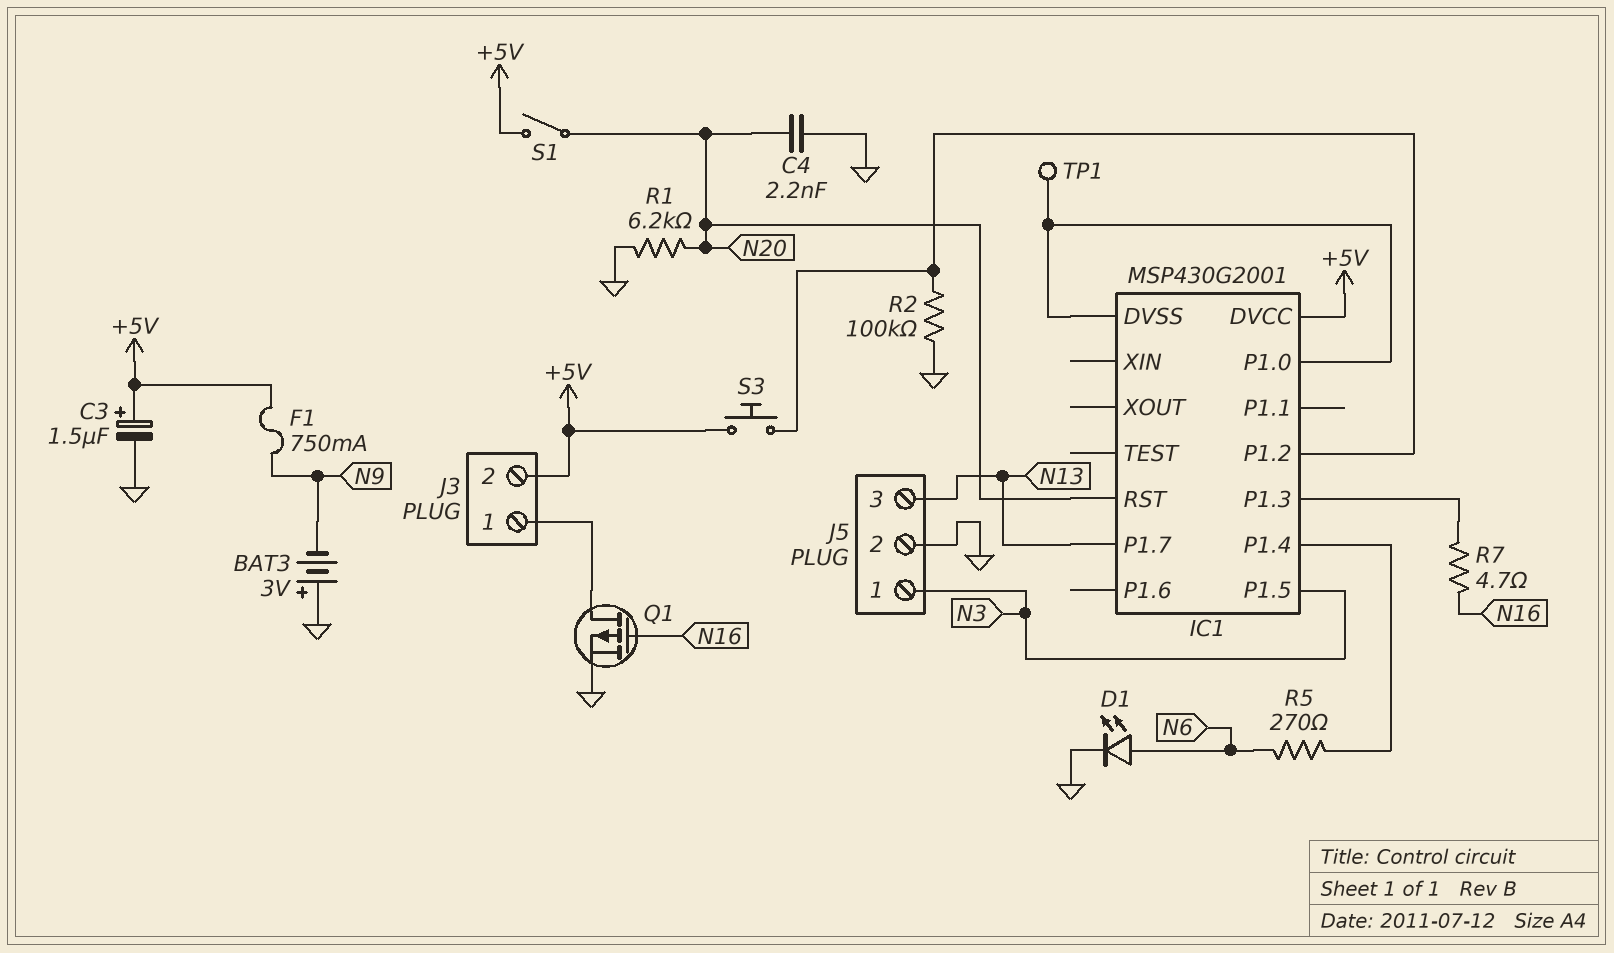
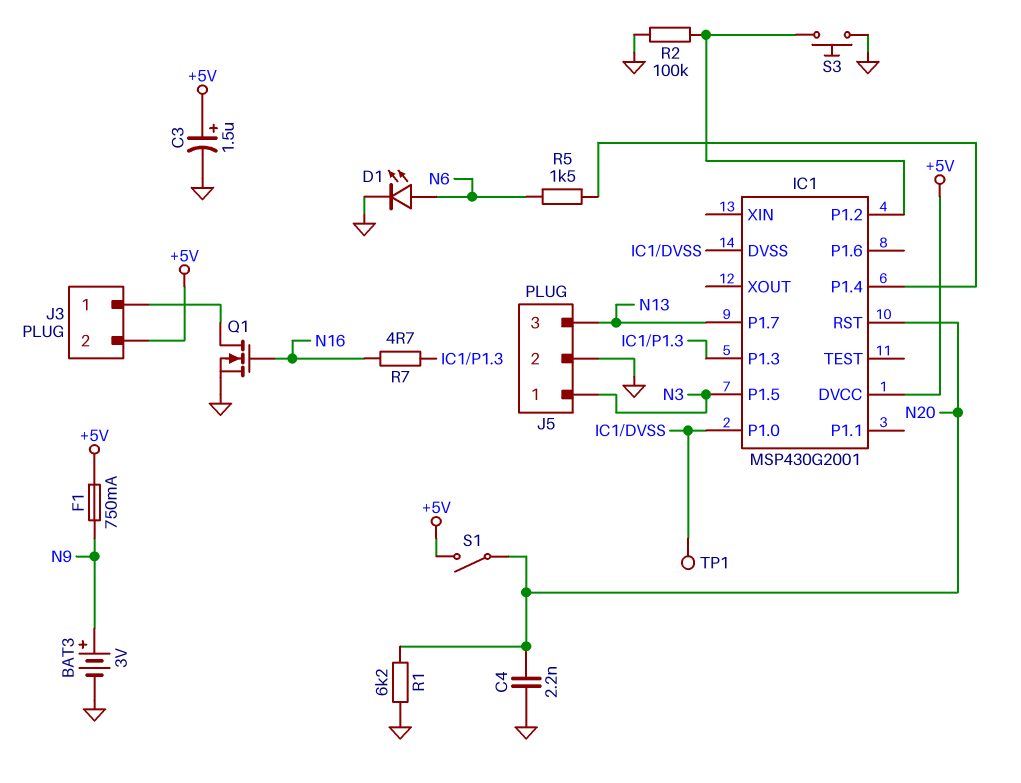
BAT3: 3V (plus GND, minus N9) -> 3V (plus N9, minus GND)
Q1: PMOS (G N16, D J3/1, S GND) -> NMOS (G N16, D J3/1, S GND)
R5: 270 (IC1/P1.4, N6) -> 1.5k (IC1/P1.4, N6)
S3: button (+5V, IC1/P1.2) -> button (GND, IC1/P1.2)

